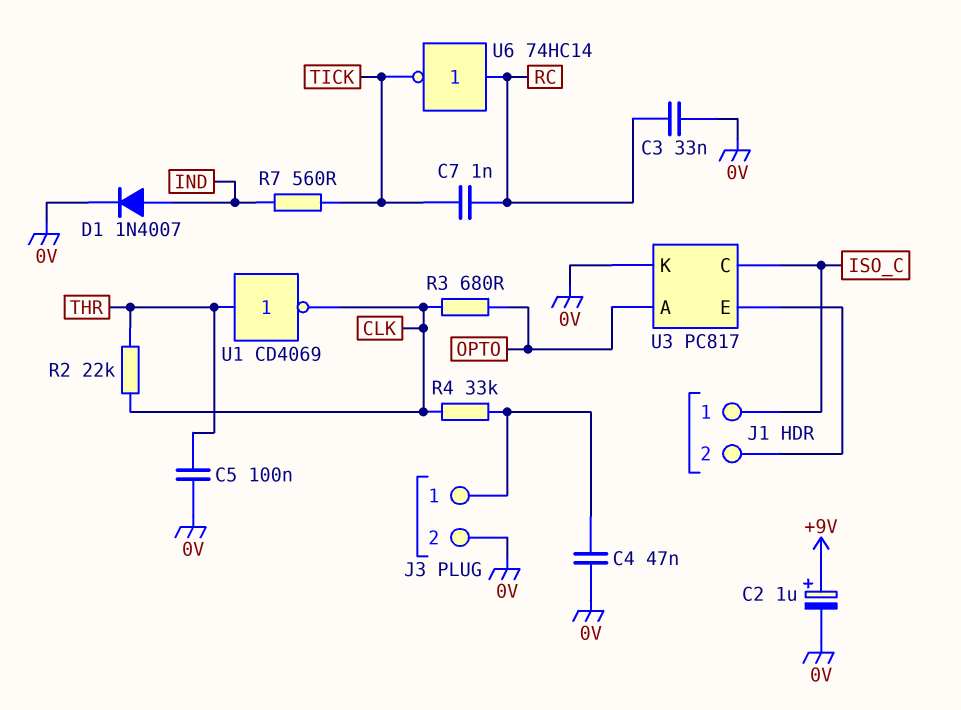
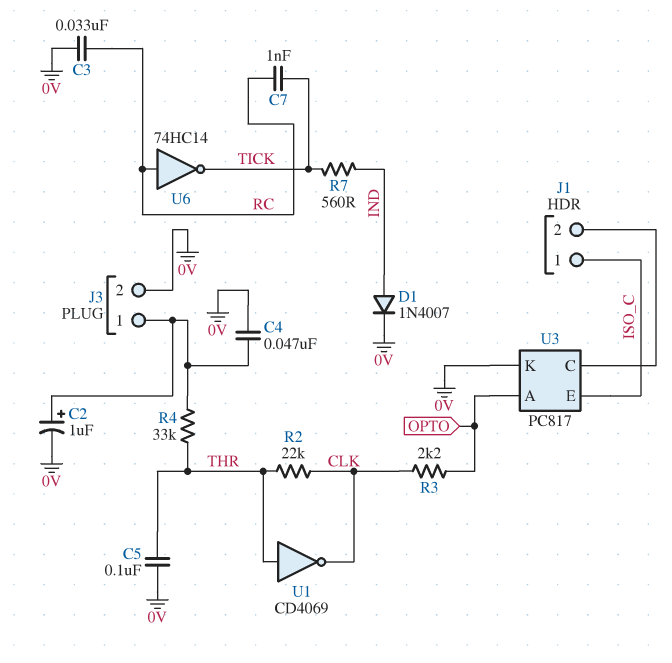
C2: 1uF (plus +9V, minus 0V) -> 1uF (plus J3/1, minus 0V)
R3: 680 (CLK, OPTO) -> 2.2k (CLK, OPTO)
R4: 33k (CLK, J3/1) -> 33k (J3/1, THR)
U3 pin C: ISO_C -> J1/2
U3 pin E: J1/2 -> ISO_C

